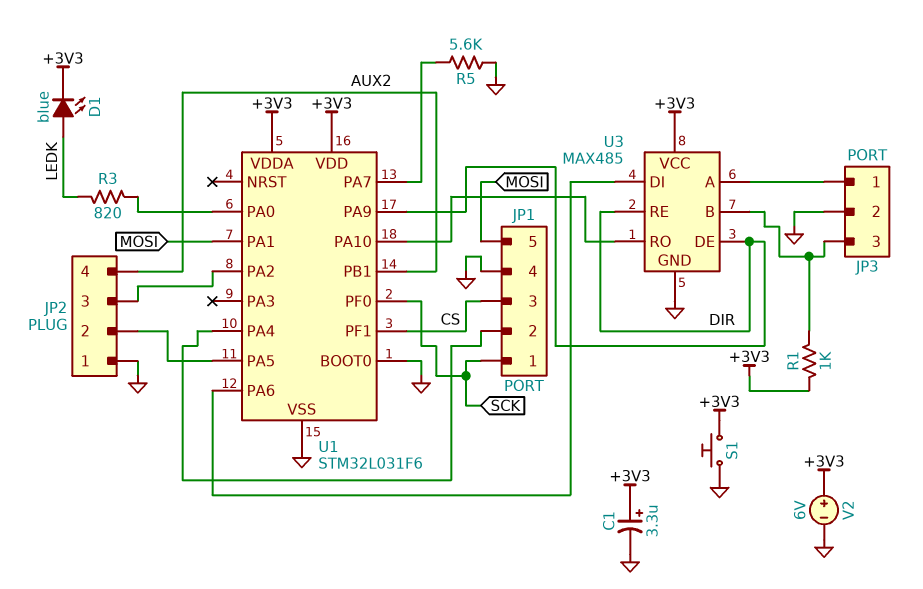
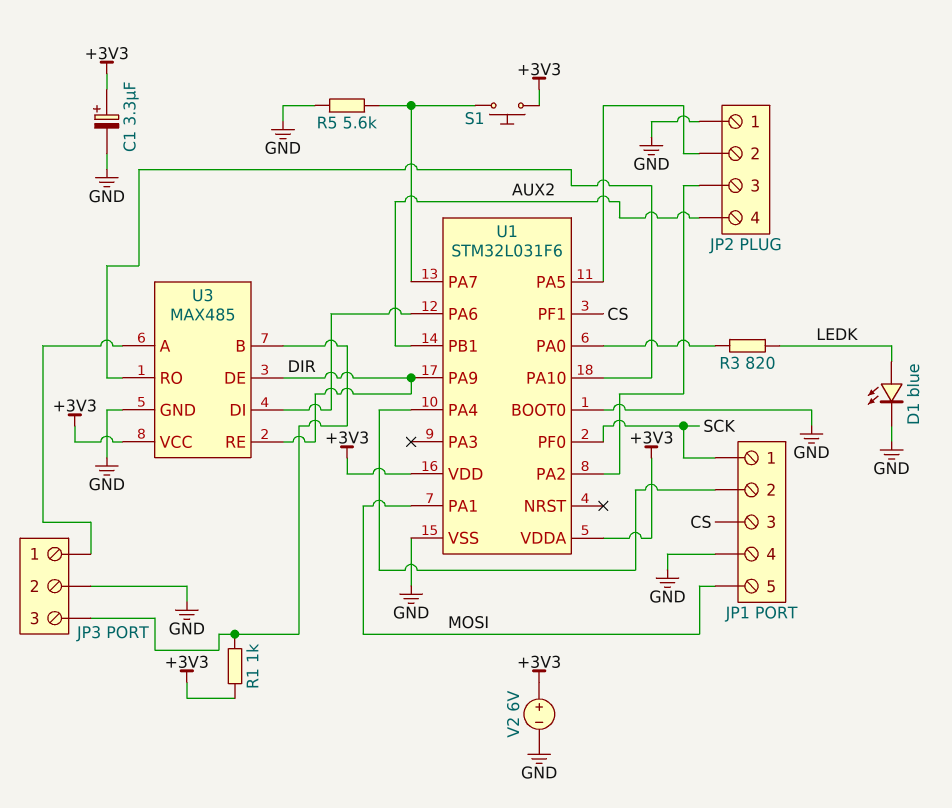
D1: LED blue (A LEDK, K +3V3) -> LED blue (A LEDK, K GND)
S1: button (+3V3, GND) -> button (+3V3, U1/PA7)

